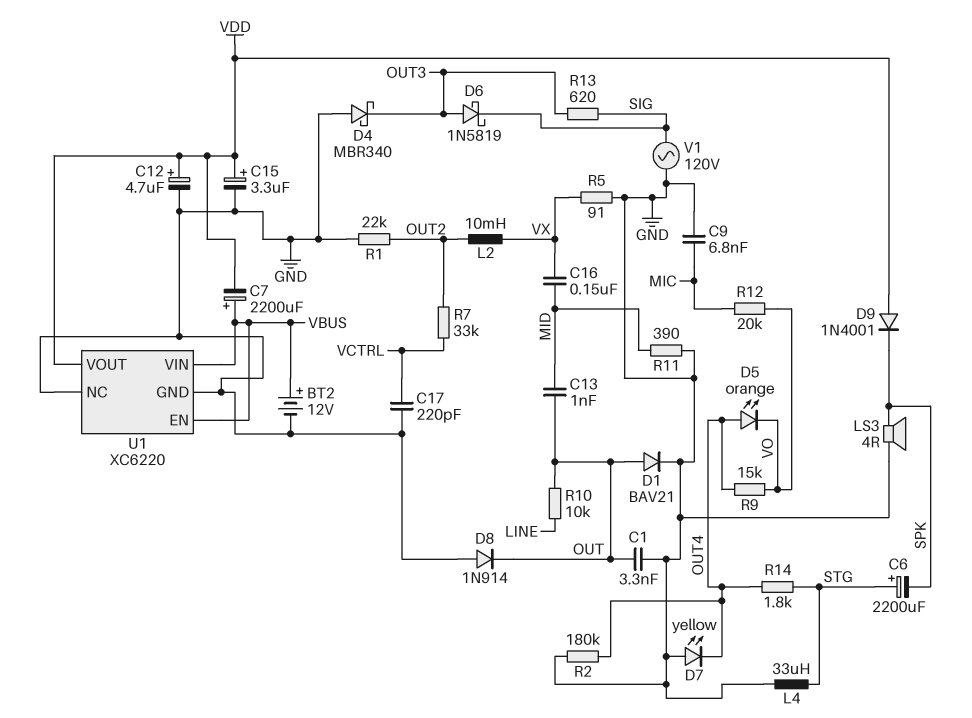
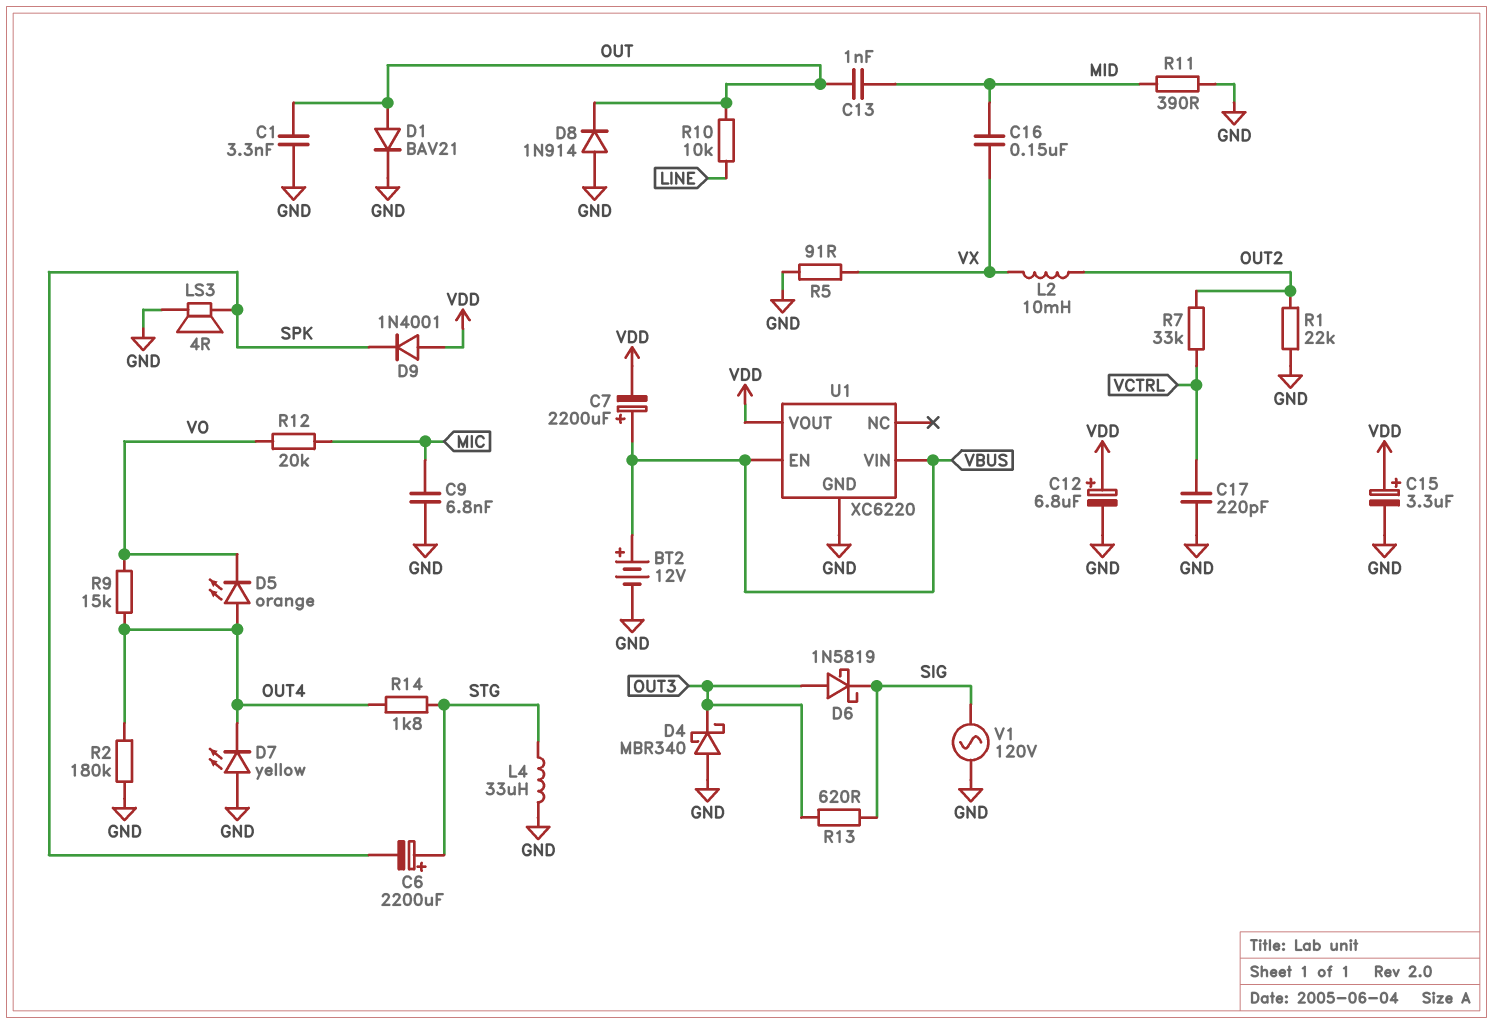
C12: 4.7uF (plus VDD, minus GND) -> 6.8uF (plus VDD, minus GND)
U1 pin NC: GND -> none

